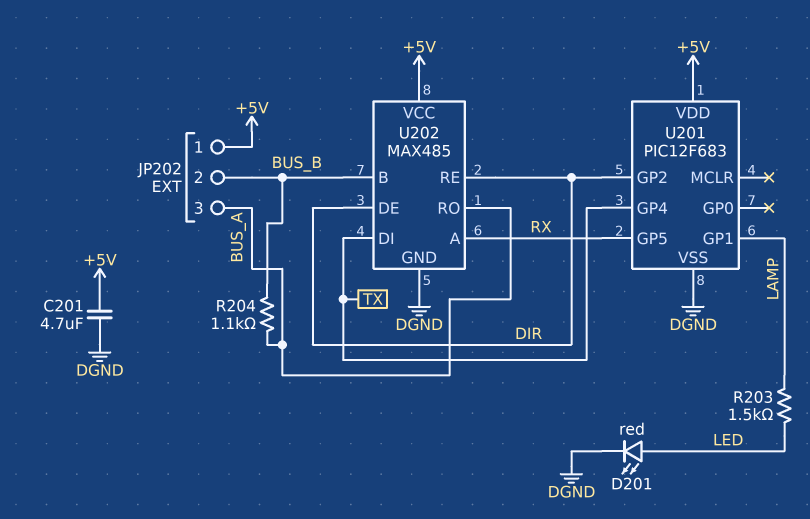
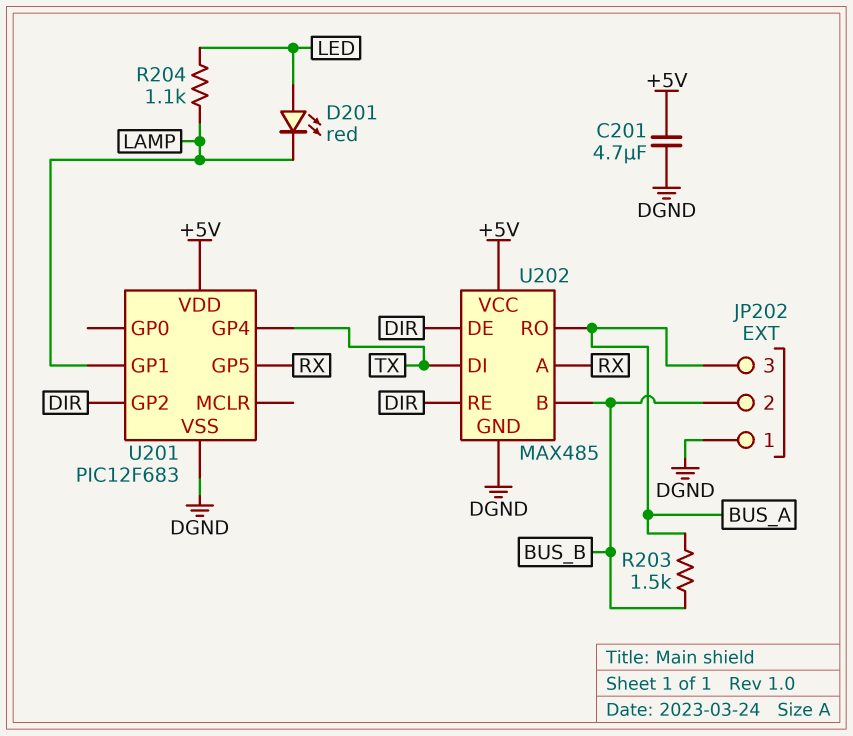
D201: LED red (A LED, K DGND) -> LED red (A LED, K LAMP)
JP202 pin 1: +5V -> DGND
R203: 1.5k (LAMP, LED) -> 1.5k (BUS_A, BUS_B)
R204: 1.1k (BUS_A, BUS_B) -> 1.1k (LAMP, LED)

